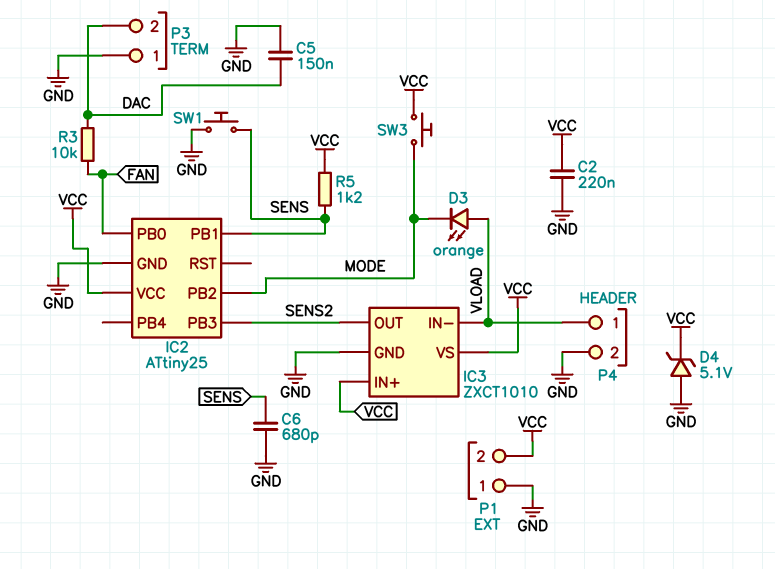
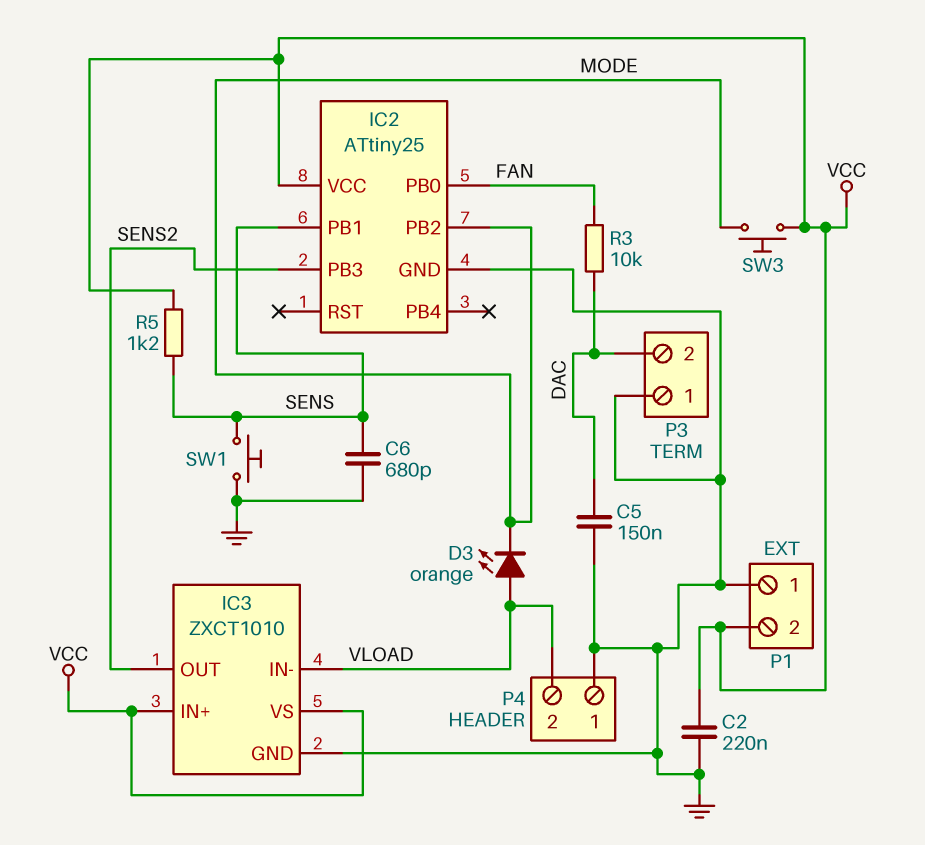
D4: zener 5.1V (A GND, K VCC) -> none
P4 pin 1: VLOAD -> GND
P4 pin 2: GND -> VLOAD

